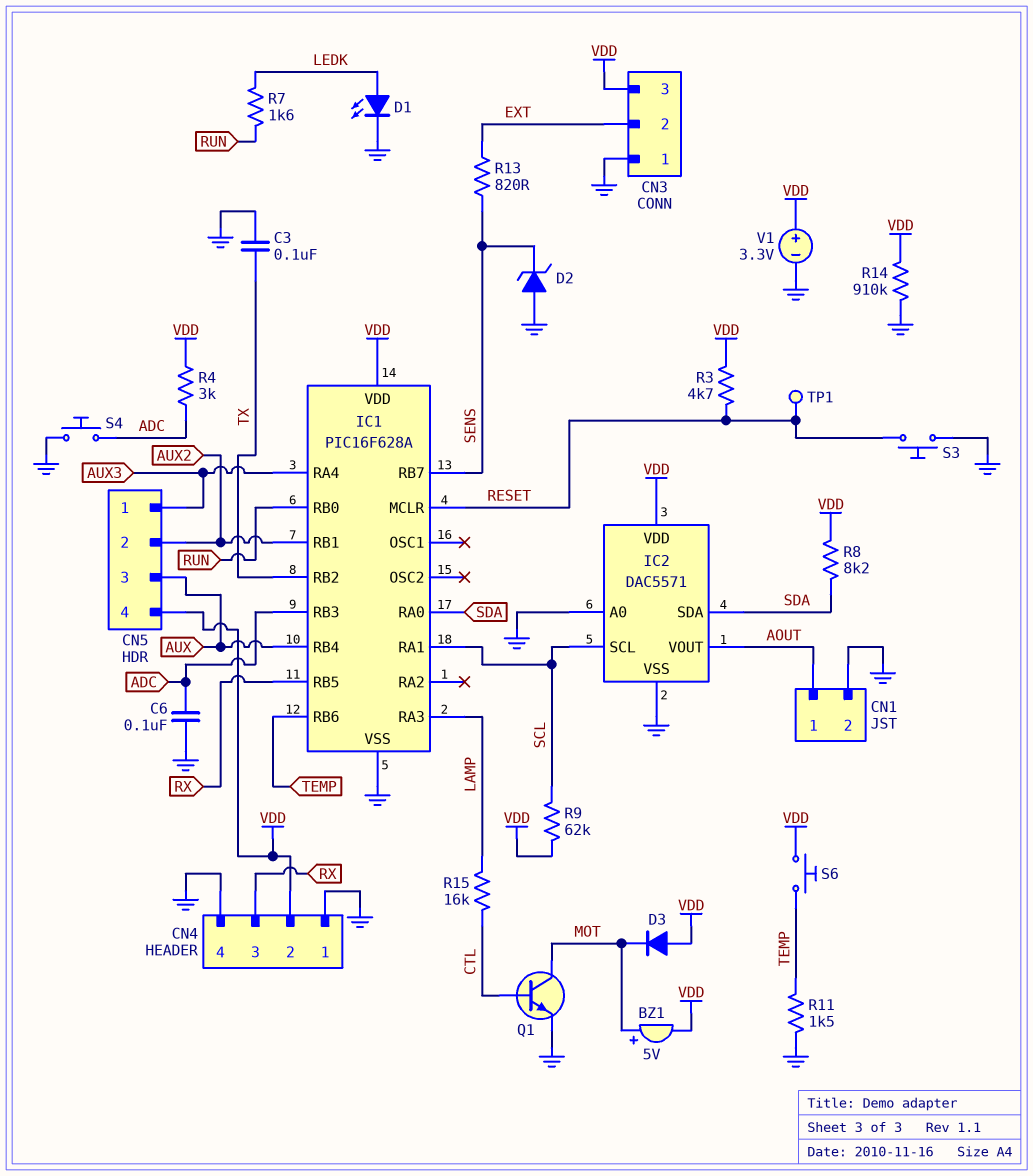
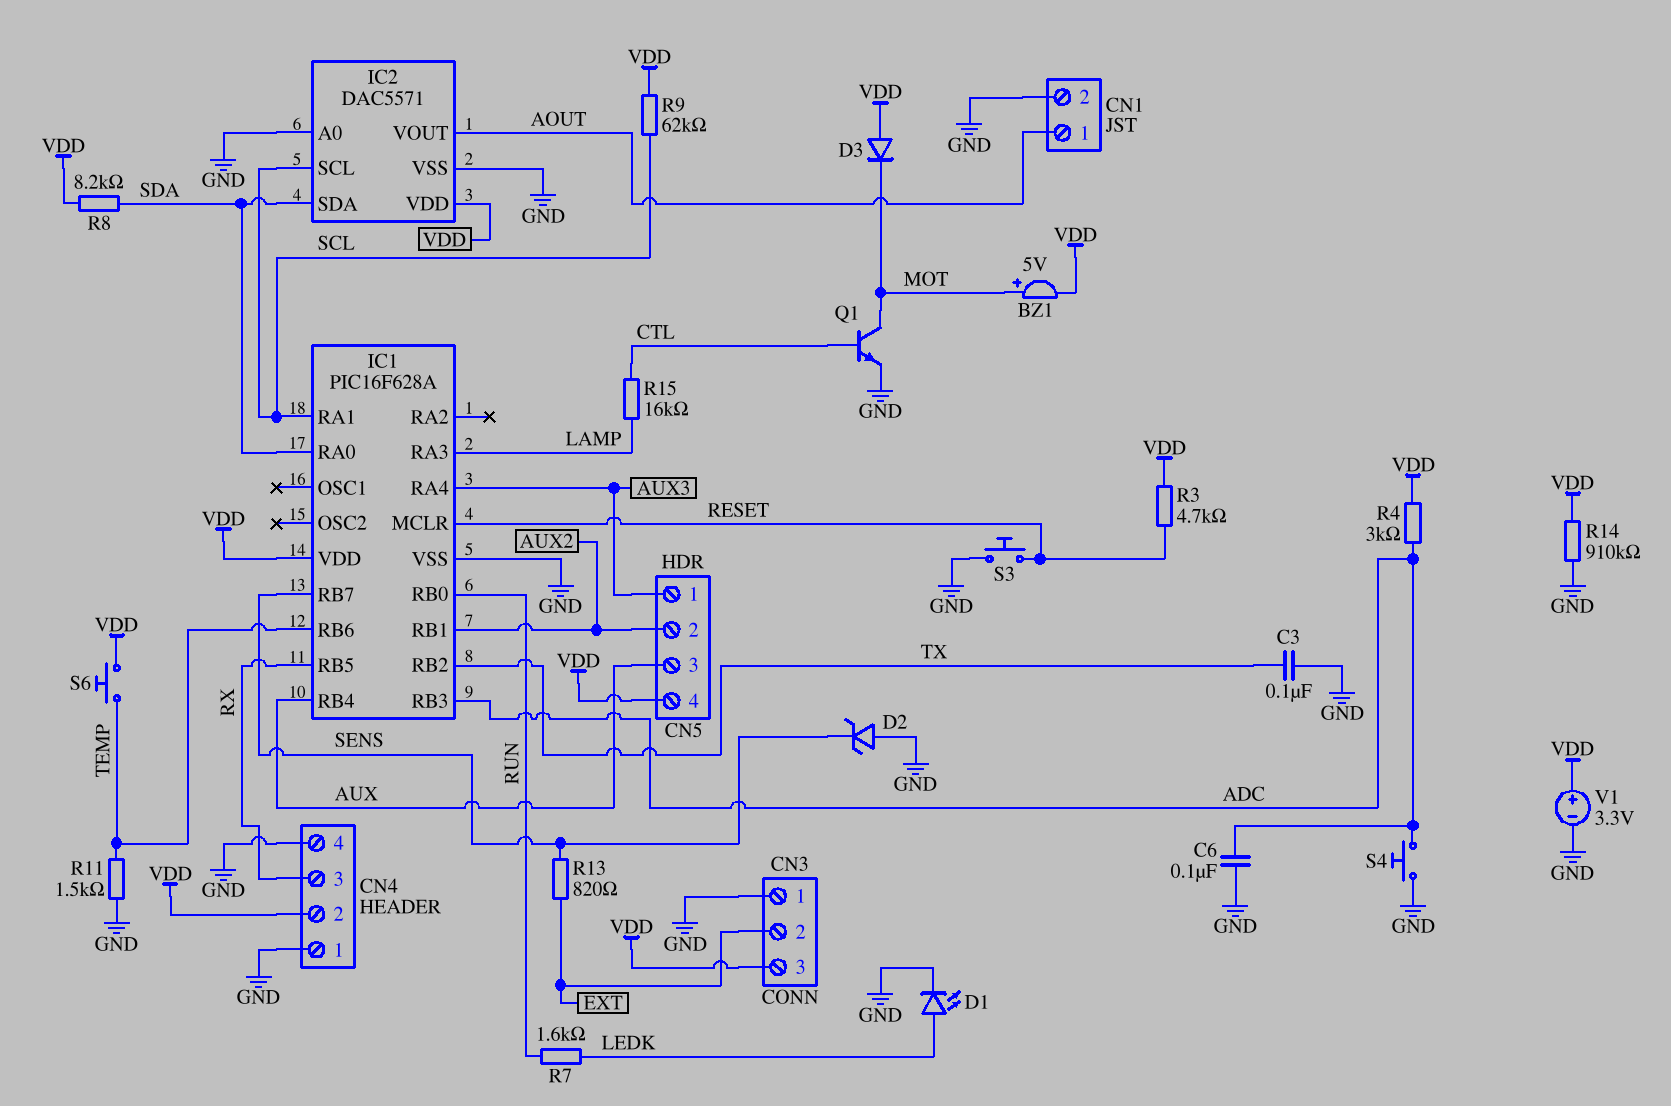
TP1: test point (RESET) -> none

